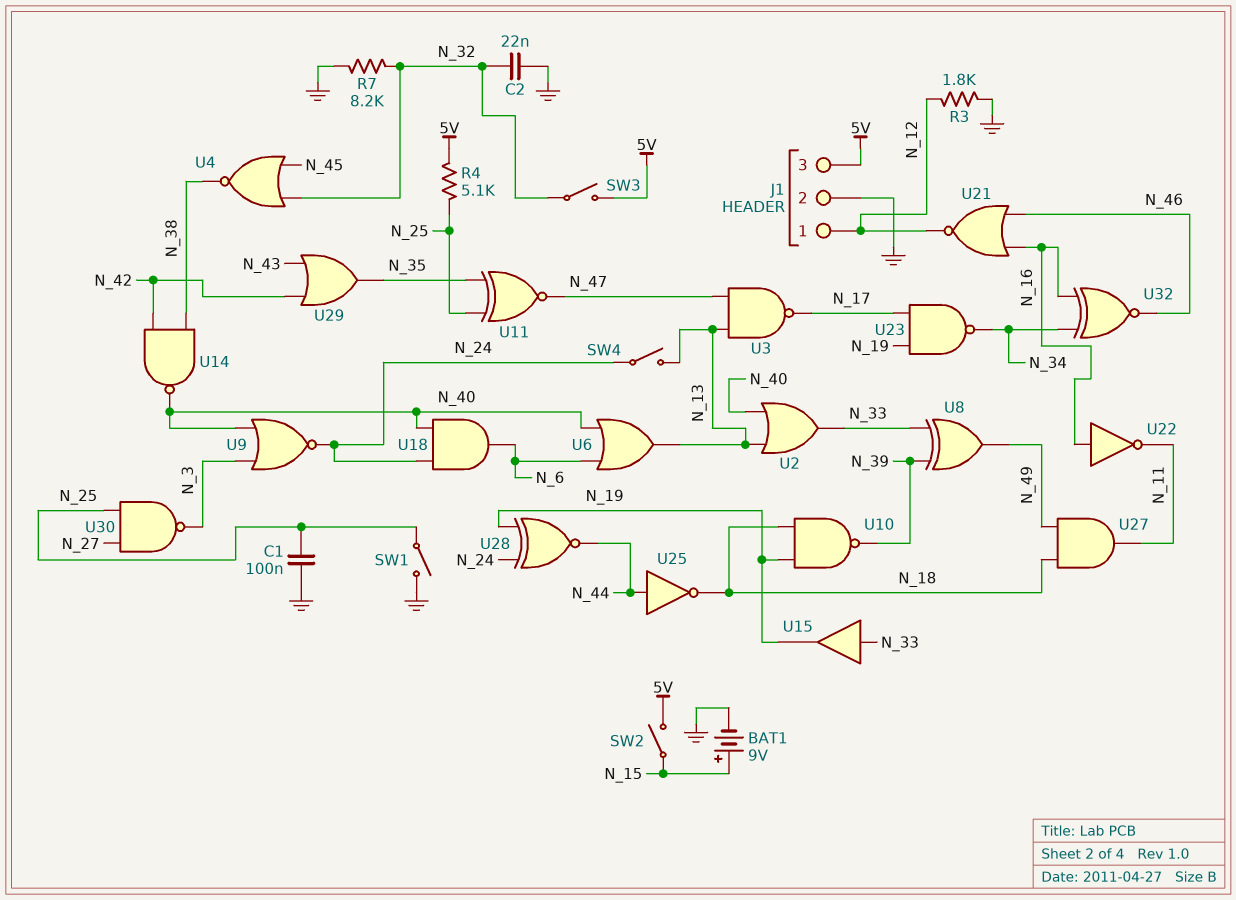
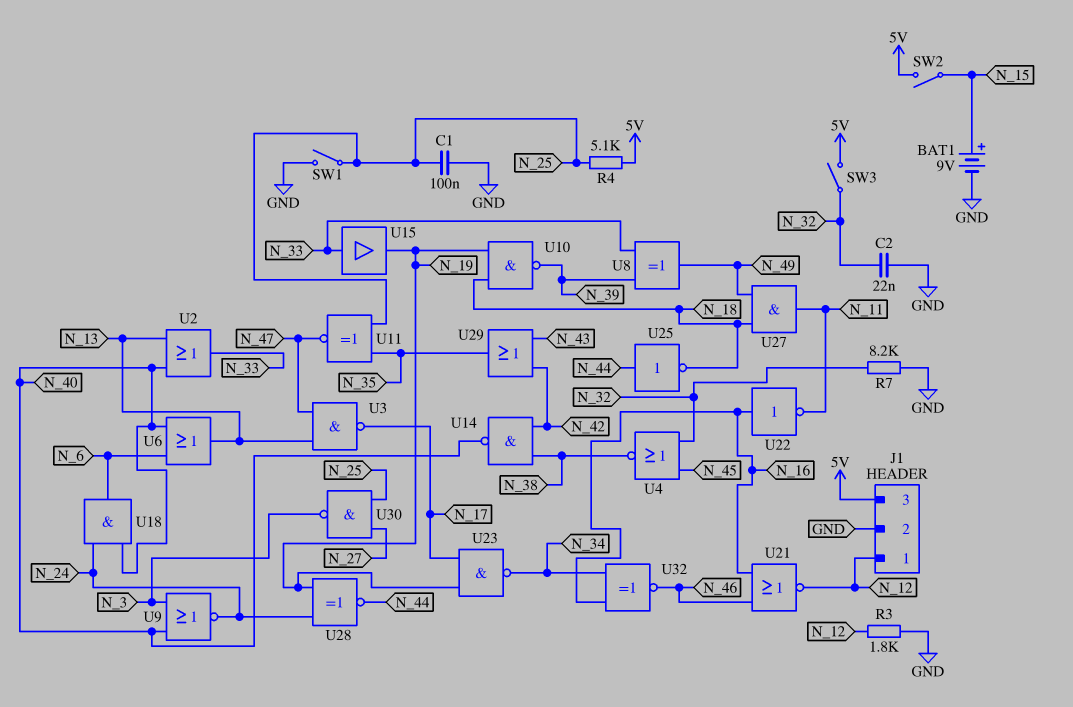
SW4: switch (N_13, N_24) -> none

